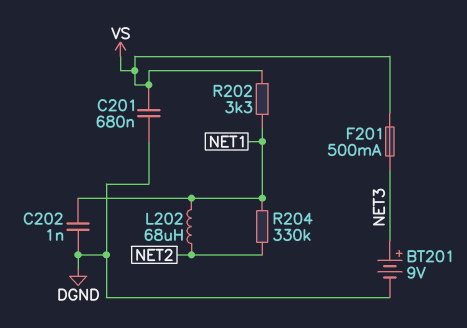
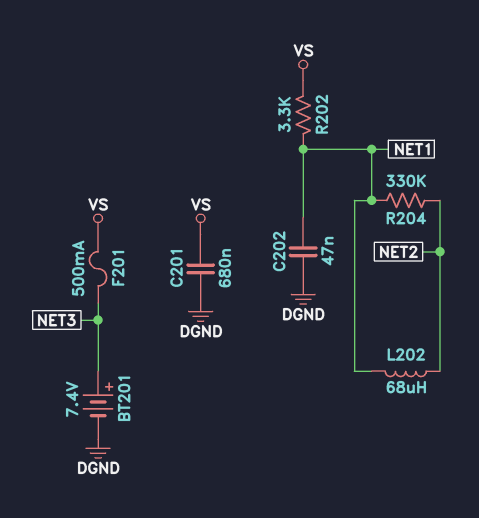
BT201: 9V (plus NET3, minus DGND) -> 7.4V (plus NET3, minus DGND)
C202: 1nF (DGND, NET1) -> 47nF (DGND, NET1)

